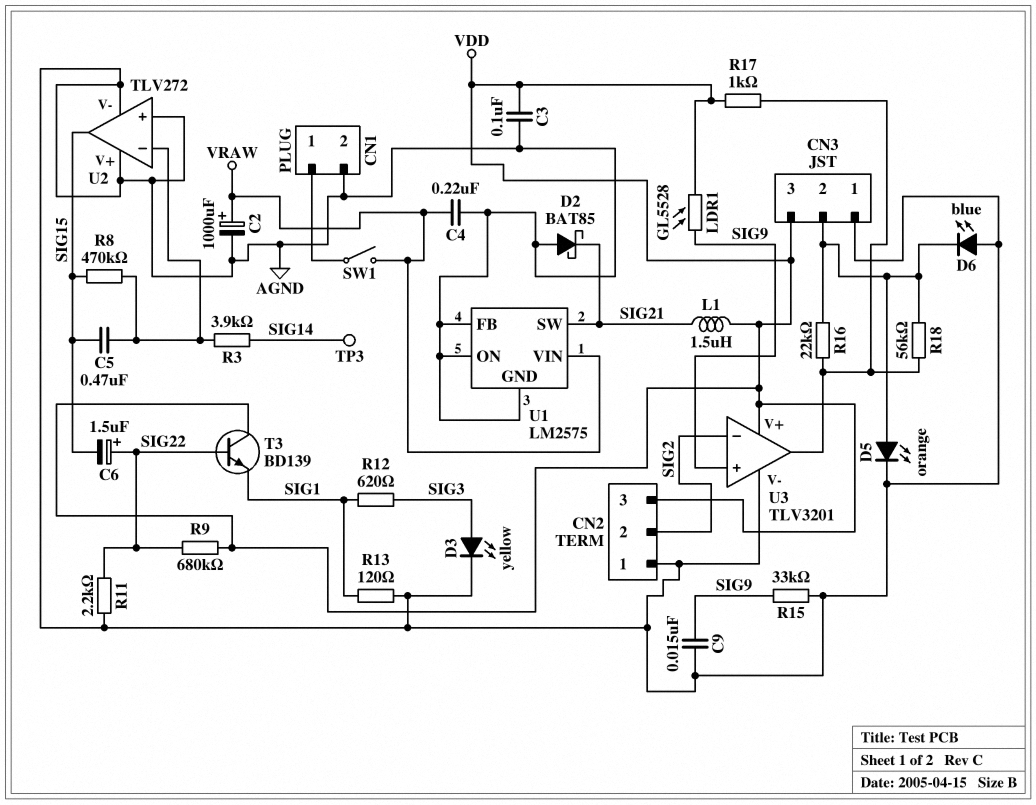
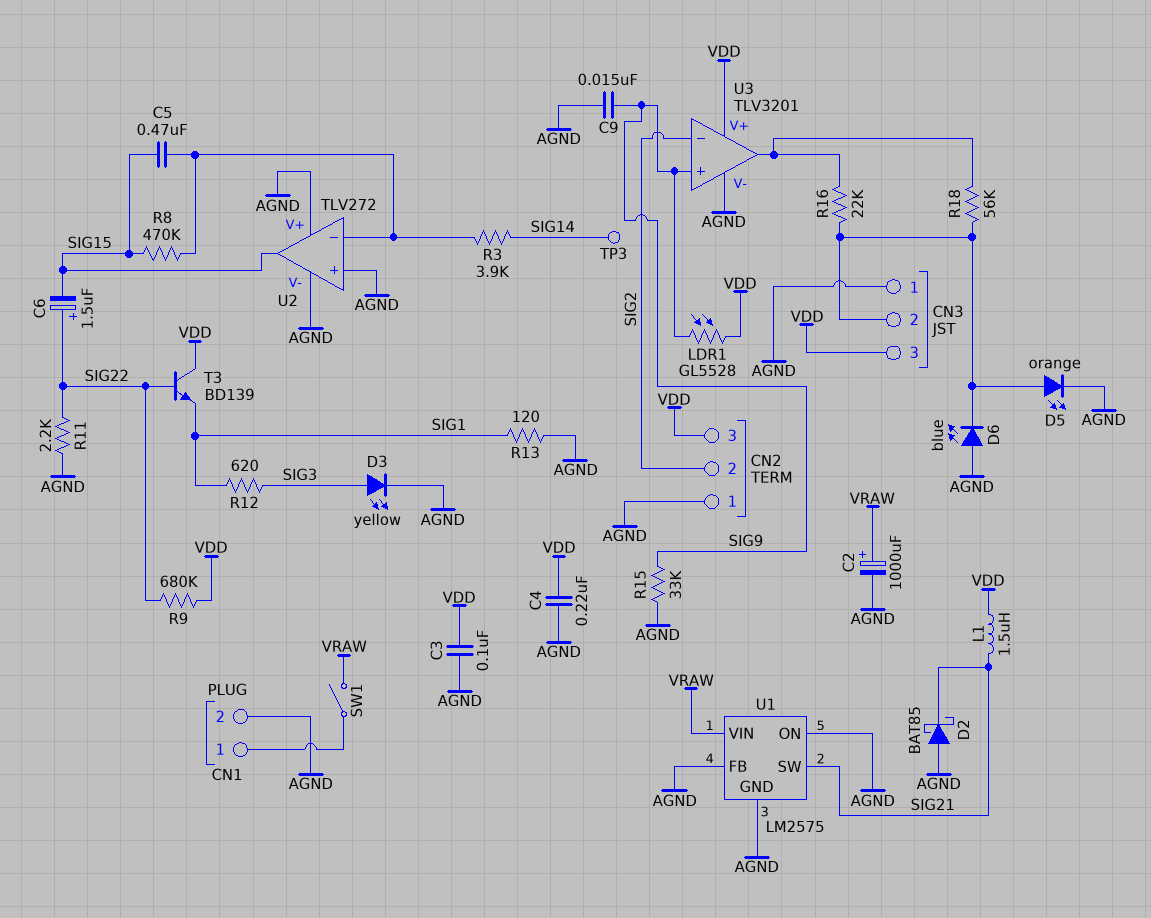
C4: 220nF (AGND, VRAW) -> 220nF (AGND, VDD)
R17: 1k (U3/out, VDD) -> none

